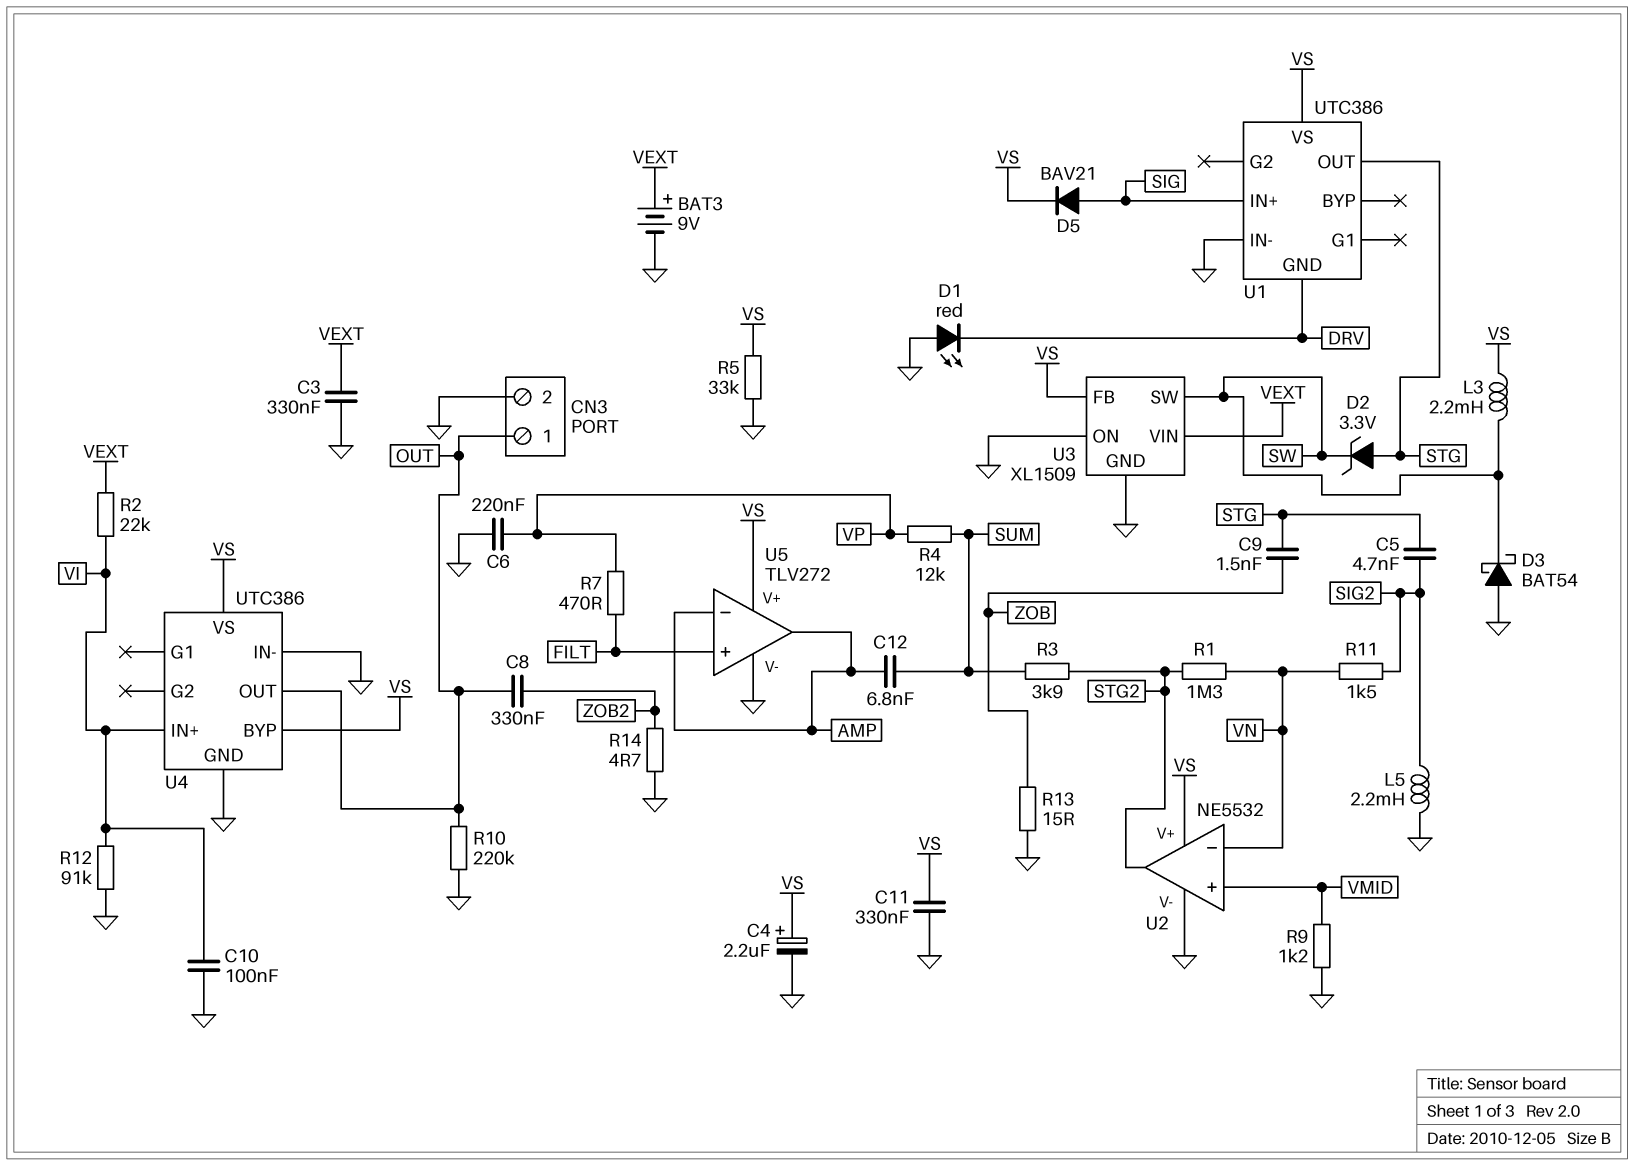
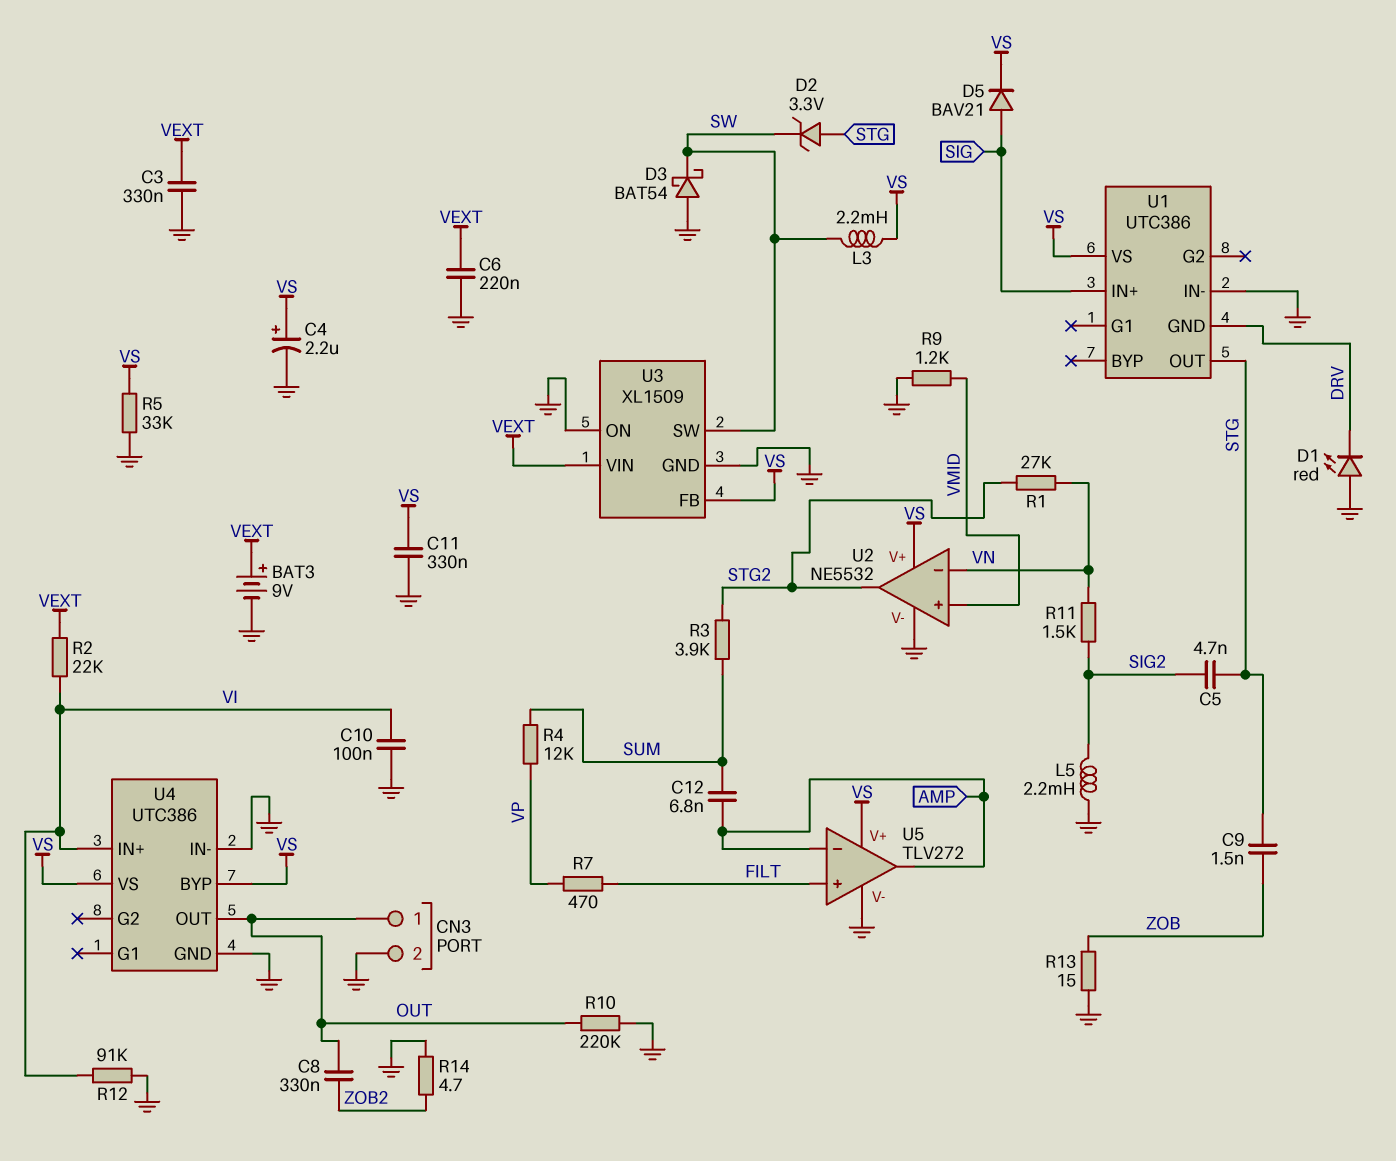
C6: 220nF (GND, VP) -> 220nF (GND, VEXT)
R1: 1.3M (STG2, VN) -> 27k (STG2, VN)

